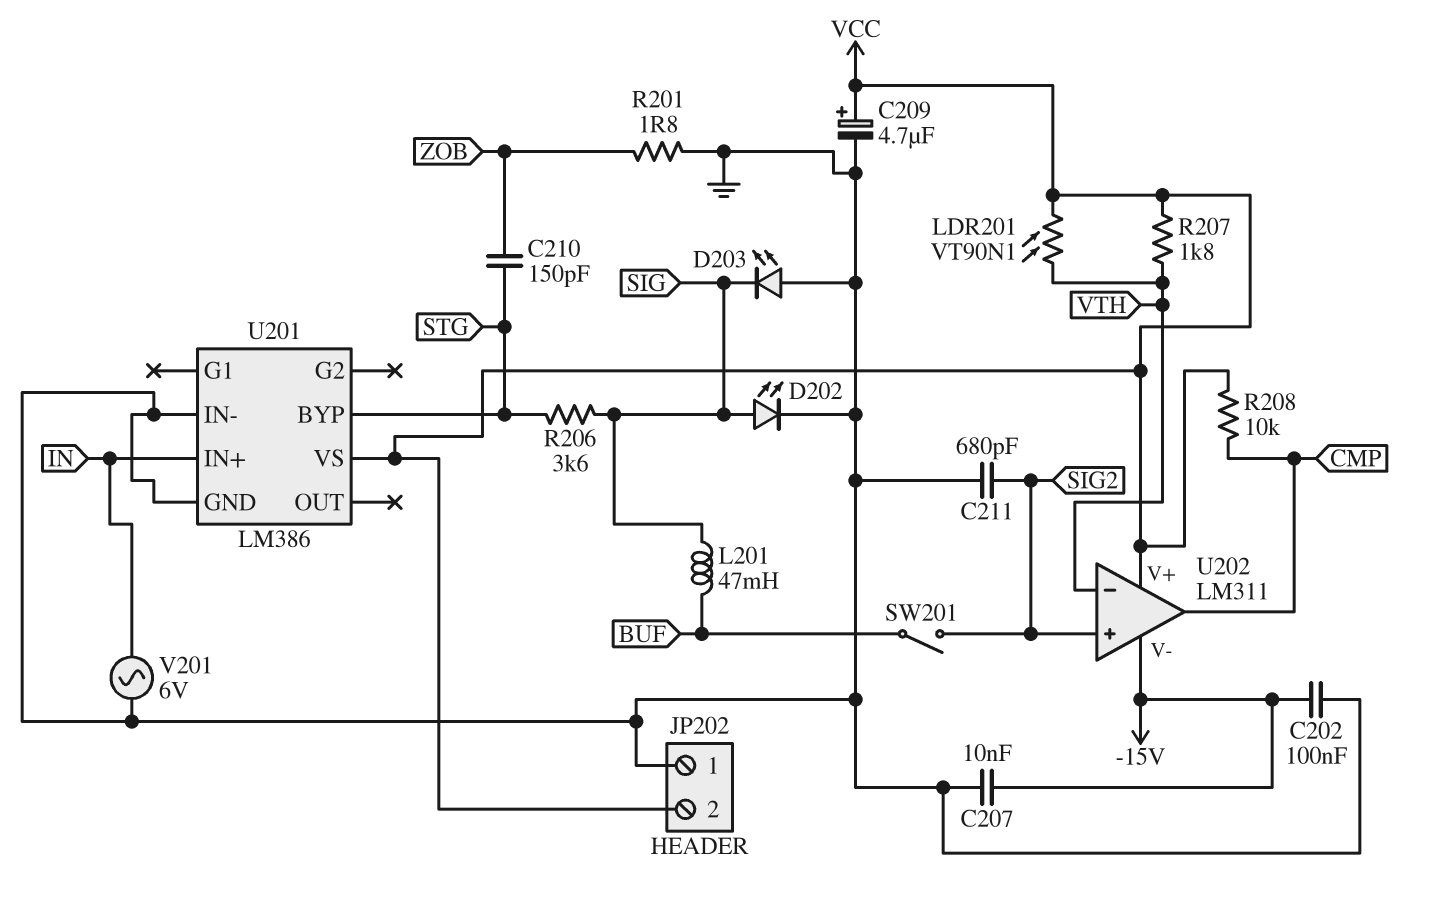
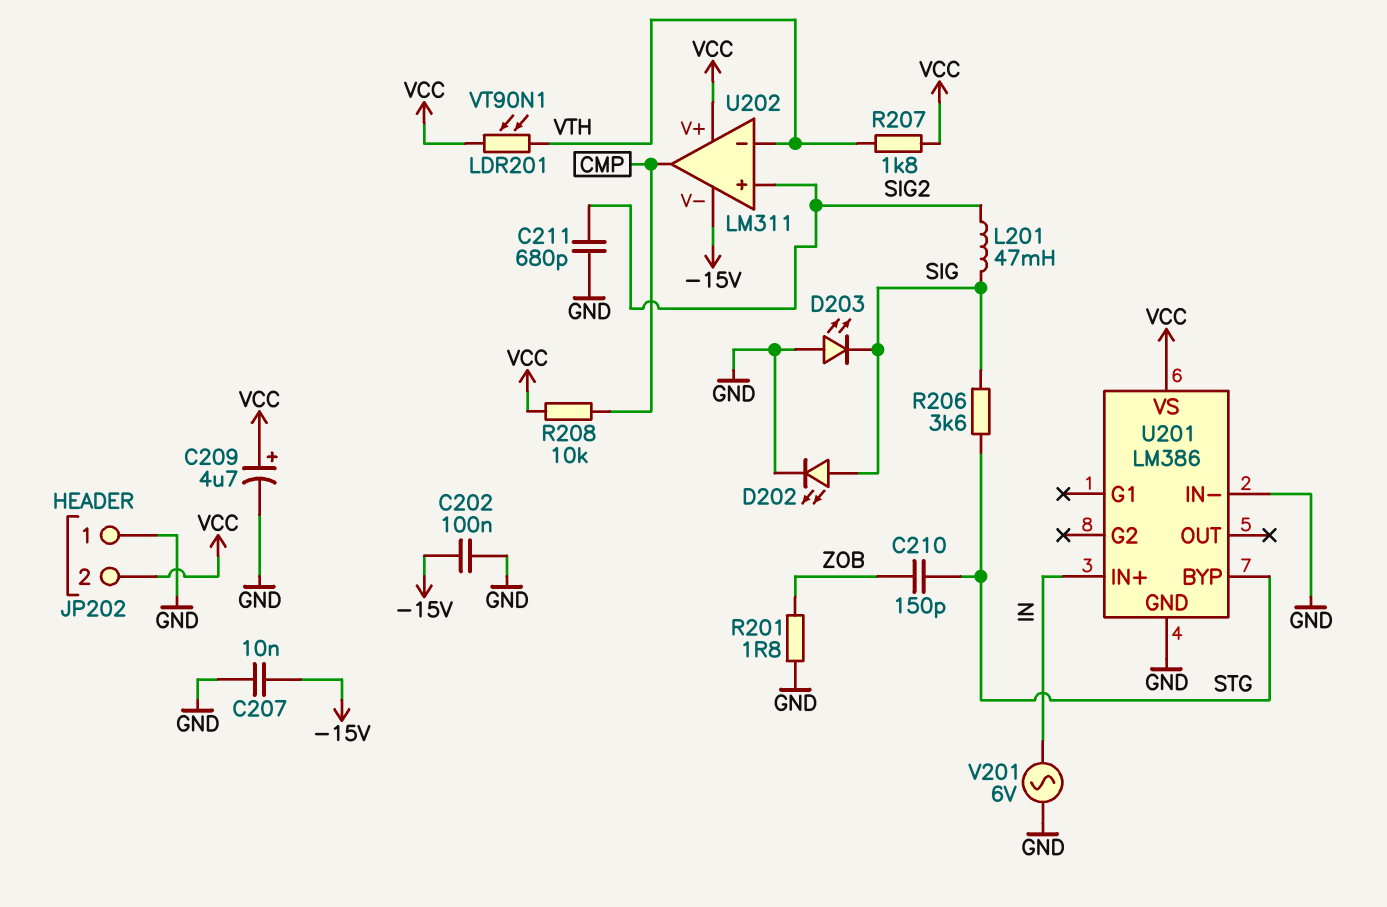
L201: 47mH (BUF, SIG) -> 47mH (SIG, SIG2)
SW201: switch (BUF, SIG2) -> none

